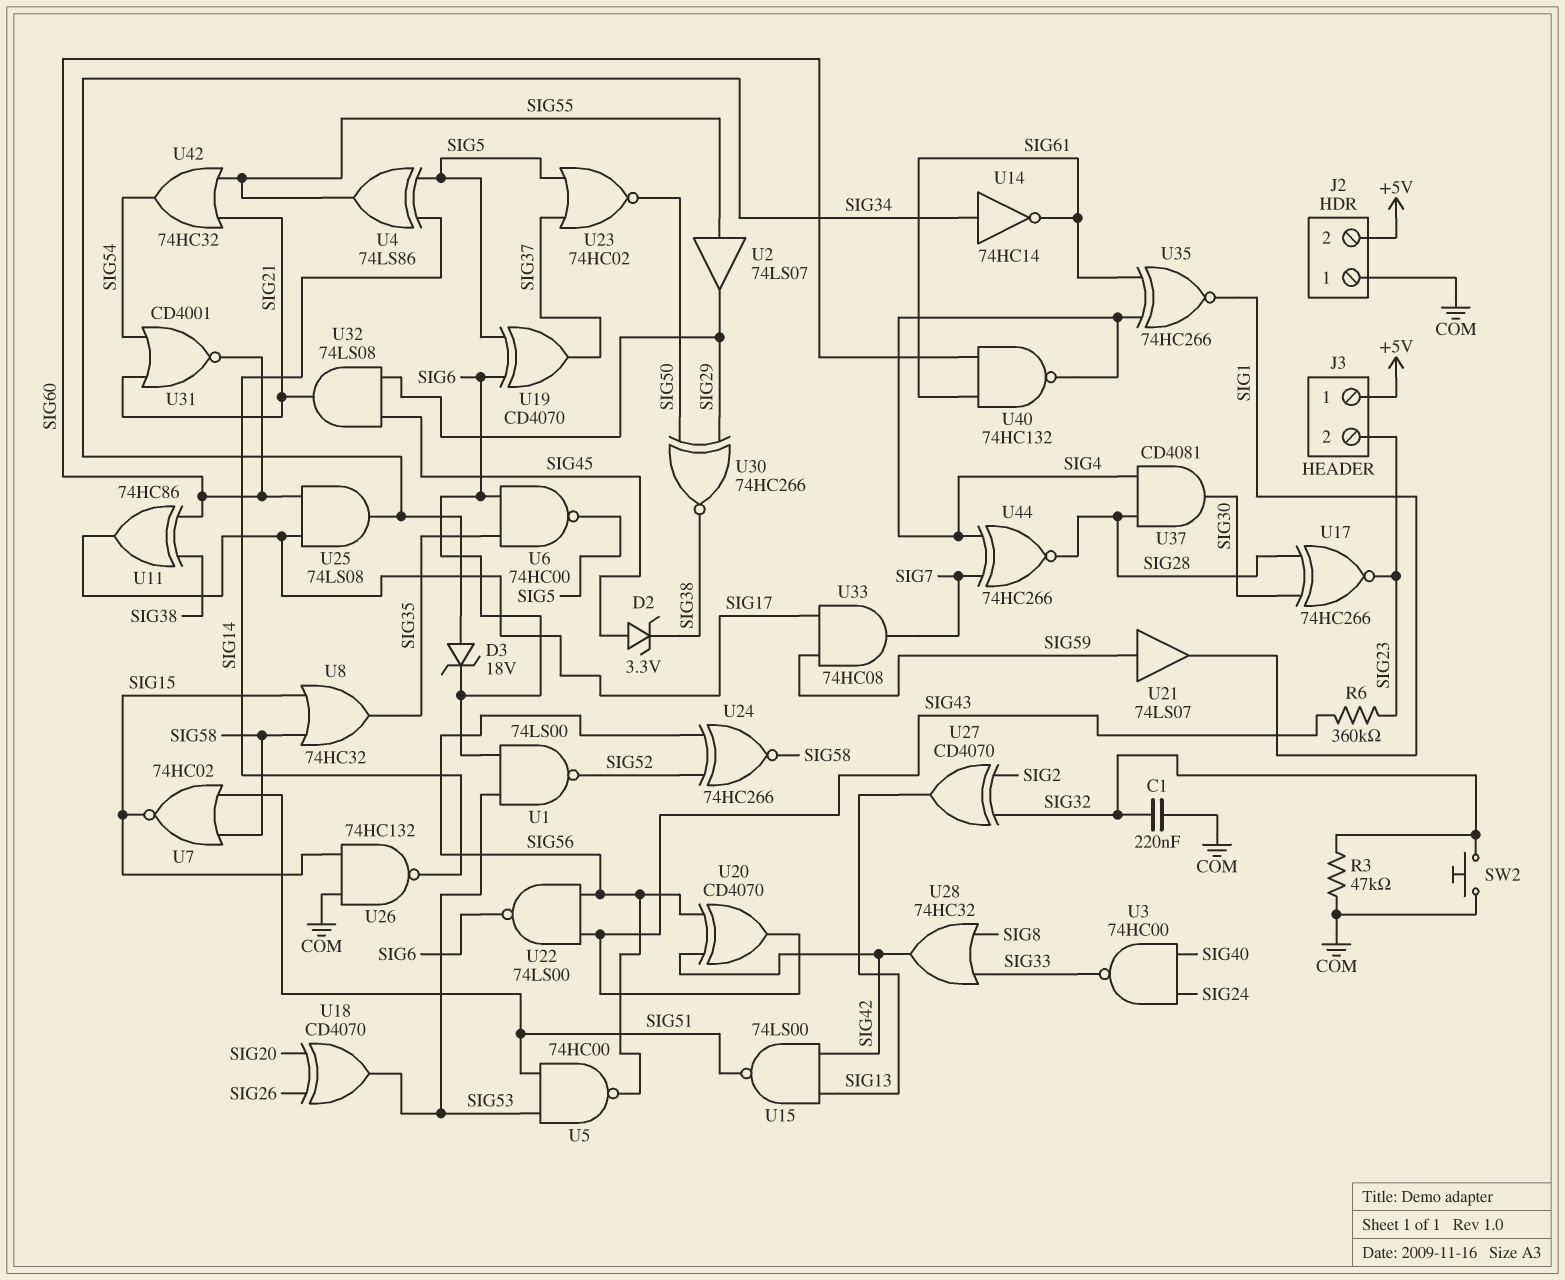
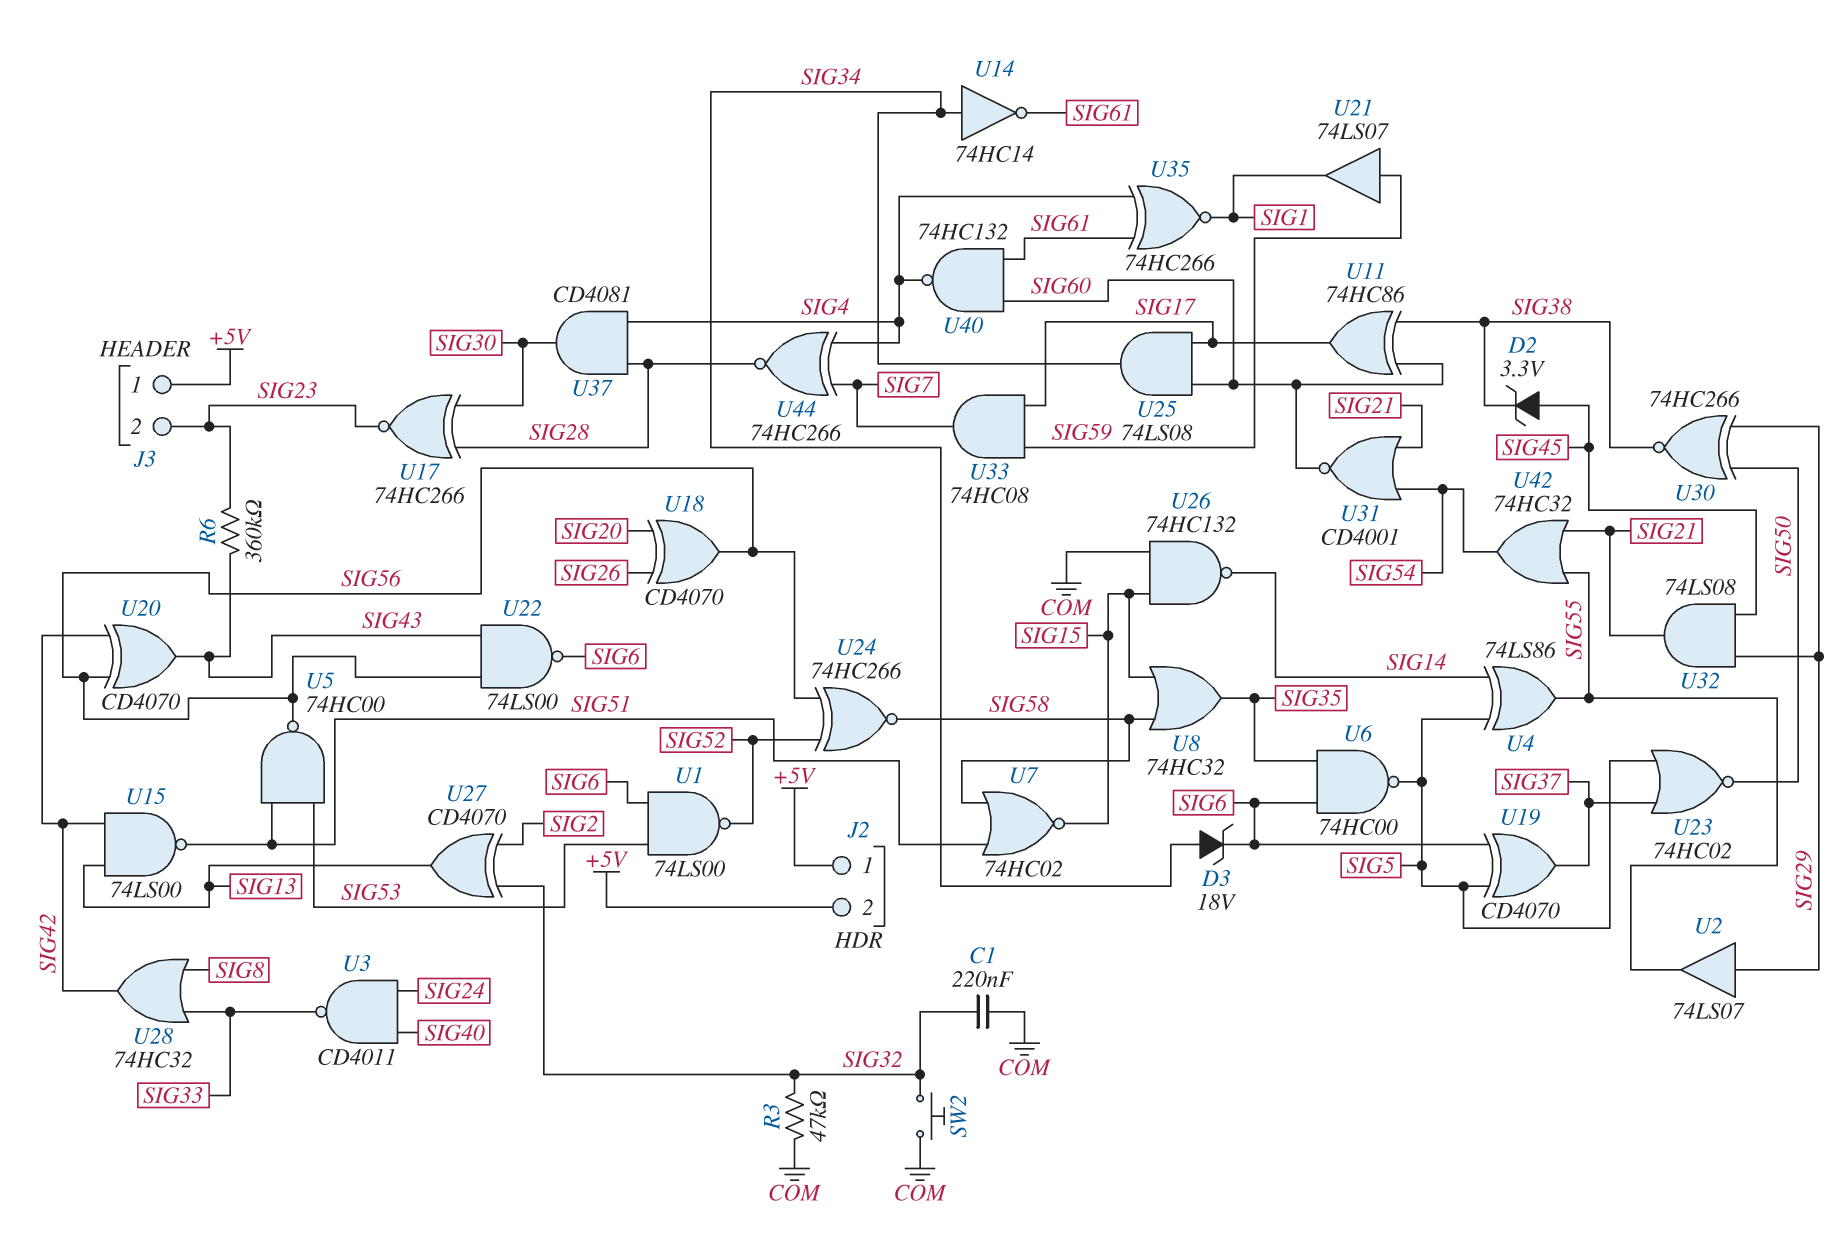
J2 pin 1: COM -> +5V
U2: buffer 74LS07 (in SIG55, out SIG29) -> buffer 74LS07 (in SIG29, out SIG55)
U3: NAND 74HC00 (in SIG24, in SIG40, out SIG33) -> NAND CD4011 (in SIG24, in SIG40, out SIG33)
U18: XOR CD4070 (in SIG20, in SIG26, out SIG53) -> XOR CD4070 (in SIG20, in SIG26, out SIG56)

